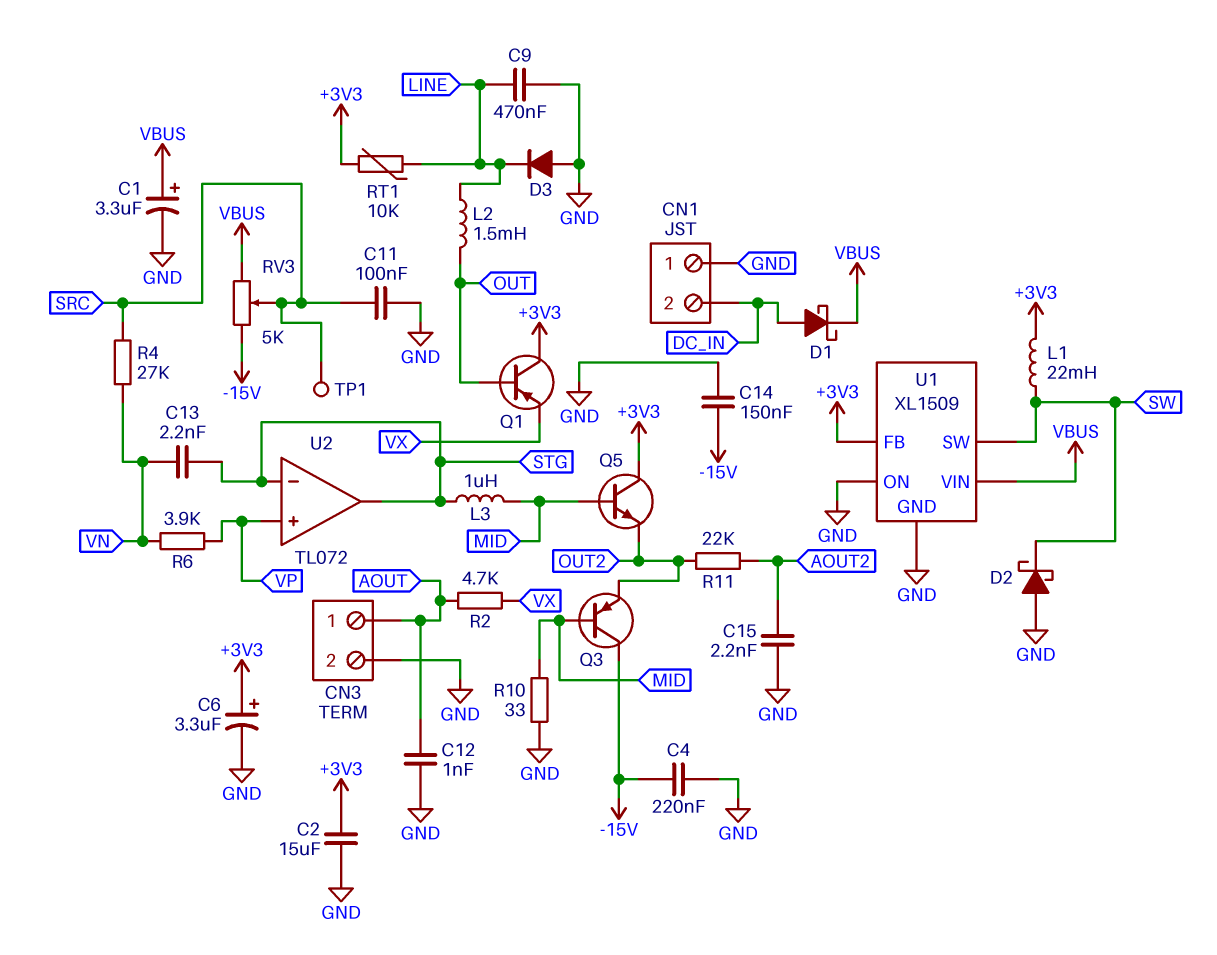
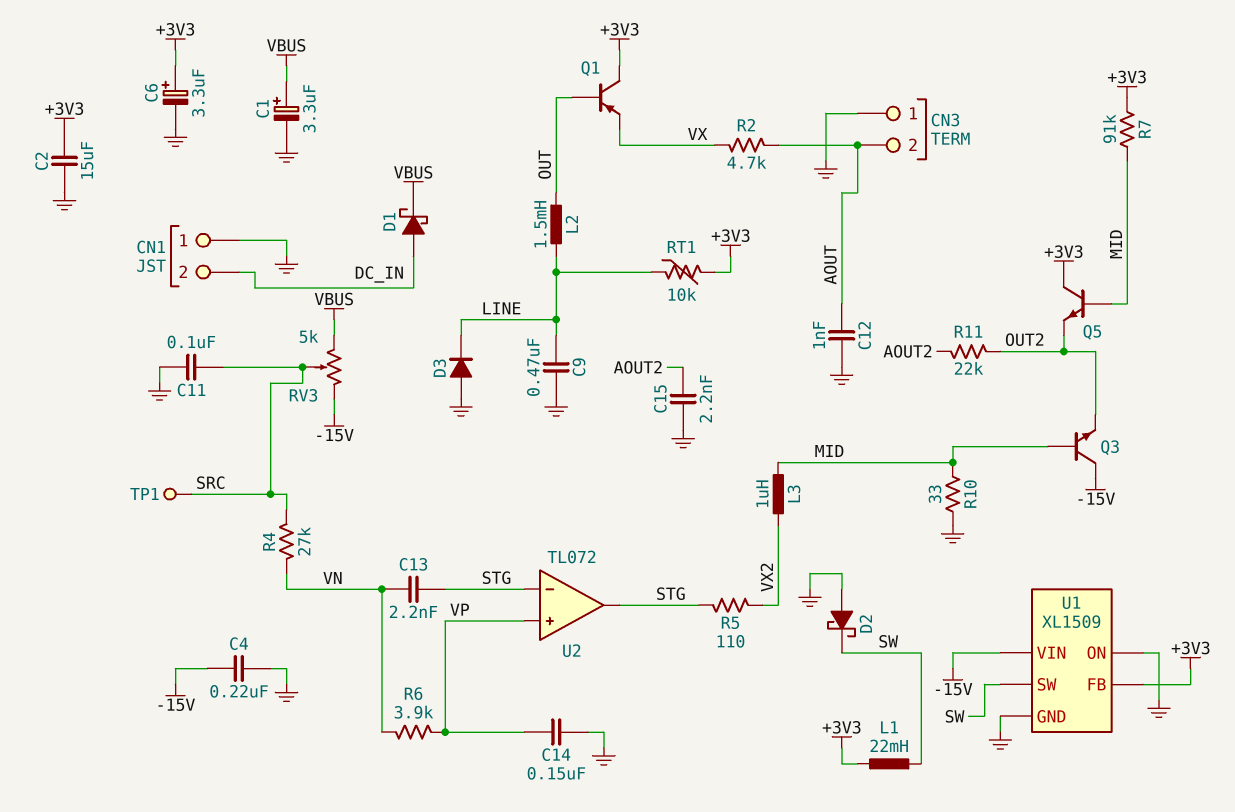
C14: 150nF (-15V, GND) -> 150nF (GND, VP)
CN3 pin 1: AOUT -> GND
CN3 pin 2: GND -> AOUT
L3: 1uH (MID, STG) -> 1uH (MID, VX2)
Q3: PNP (B MID, C -15V, E OUT2) -> NPN (B MID, C -15V, E OUT2)
R5: none -> 110 (STG, VX2)
R7: none -> 91k (+3V3, MID)
U1 pin VIN: VBUS -> -15V

